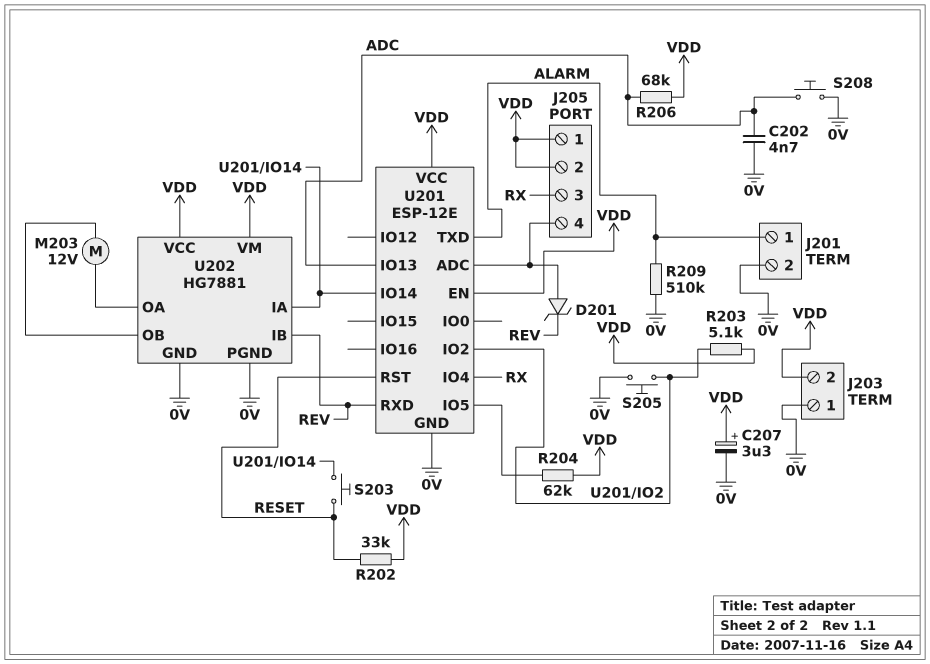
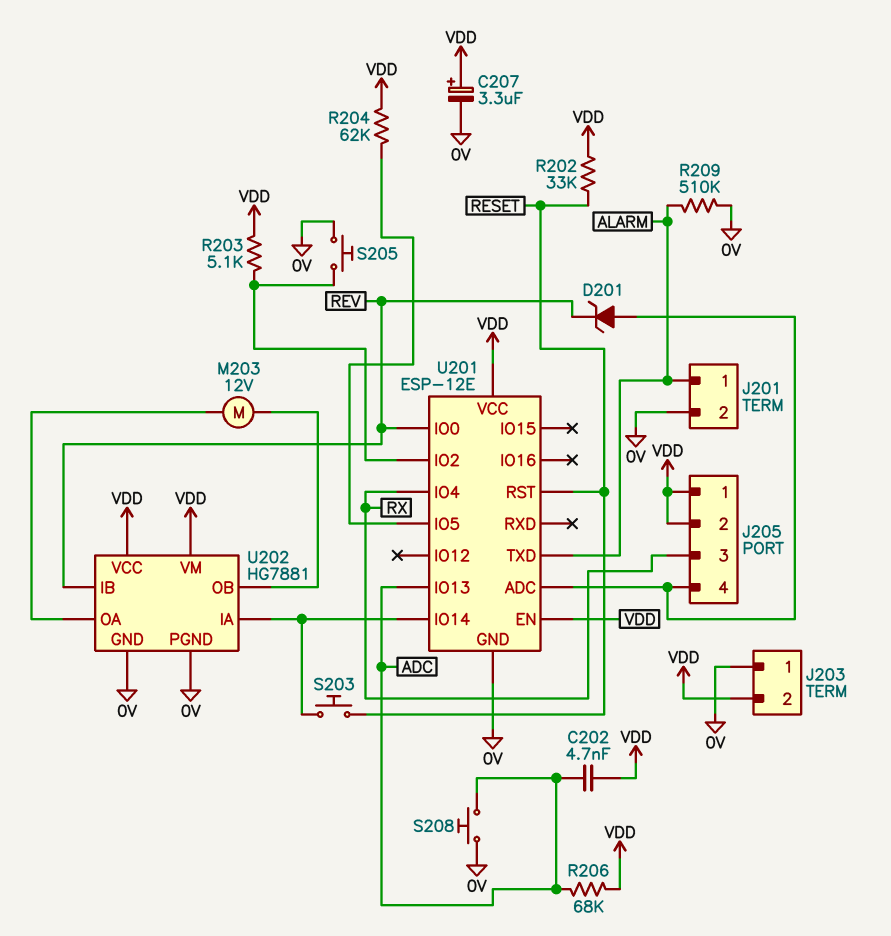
C202: 4.7nF (0V, ADC) -> 4.7nF (ADC, VDD)
U201 pin IO0: none -> REV
U201 pin RXD: REV -> none

